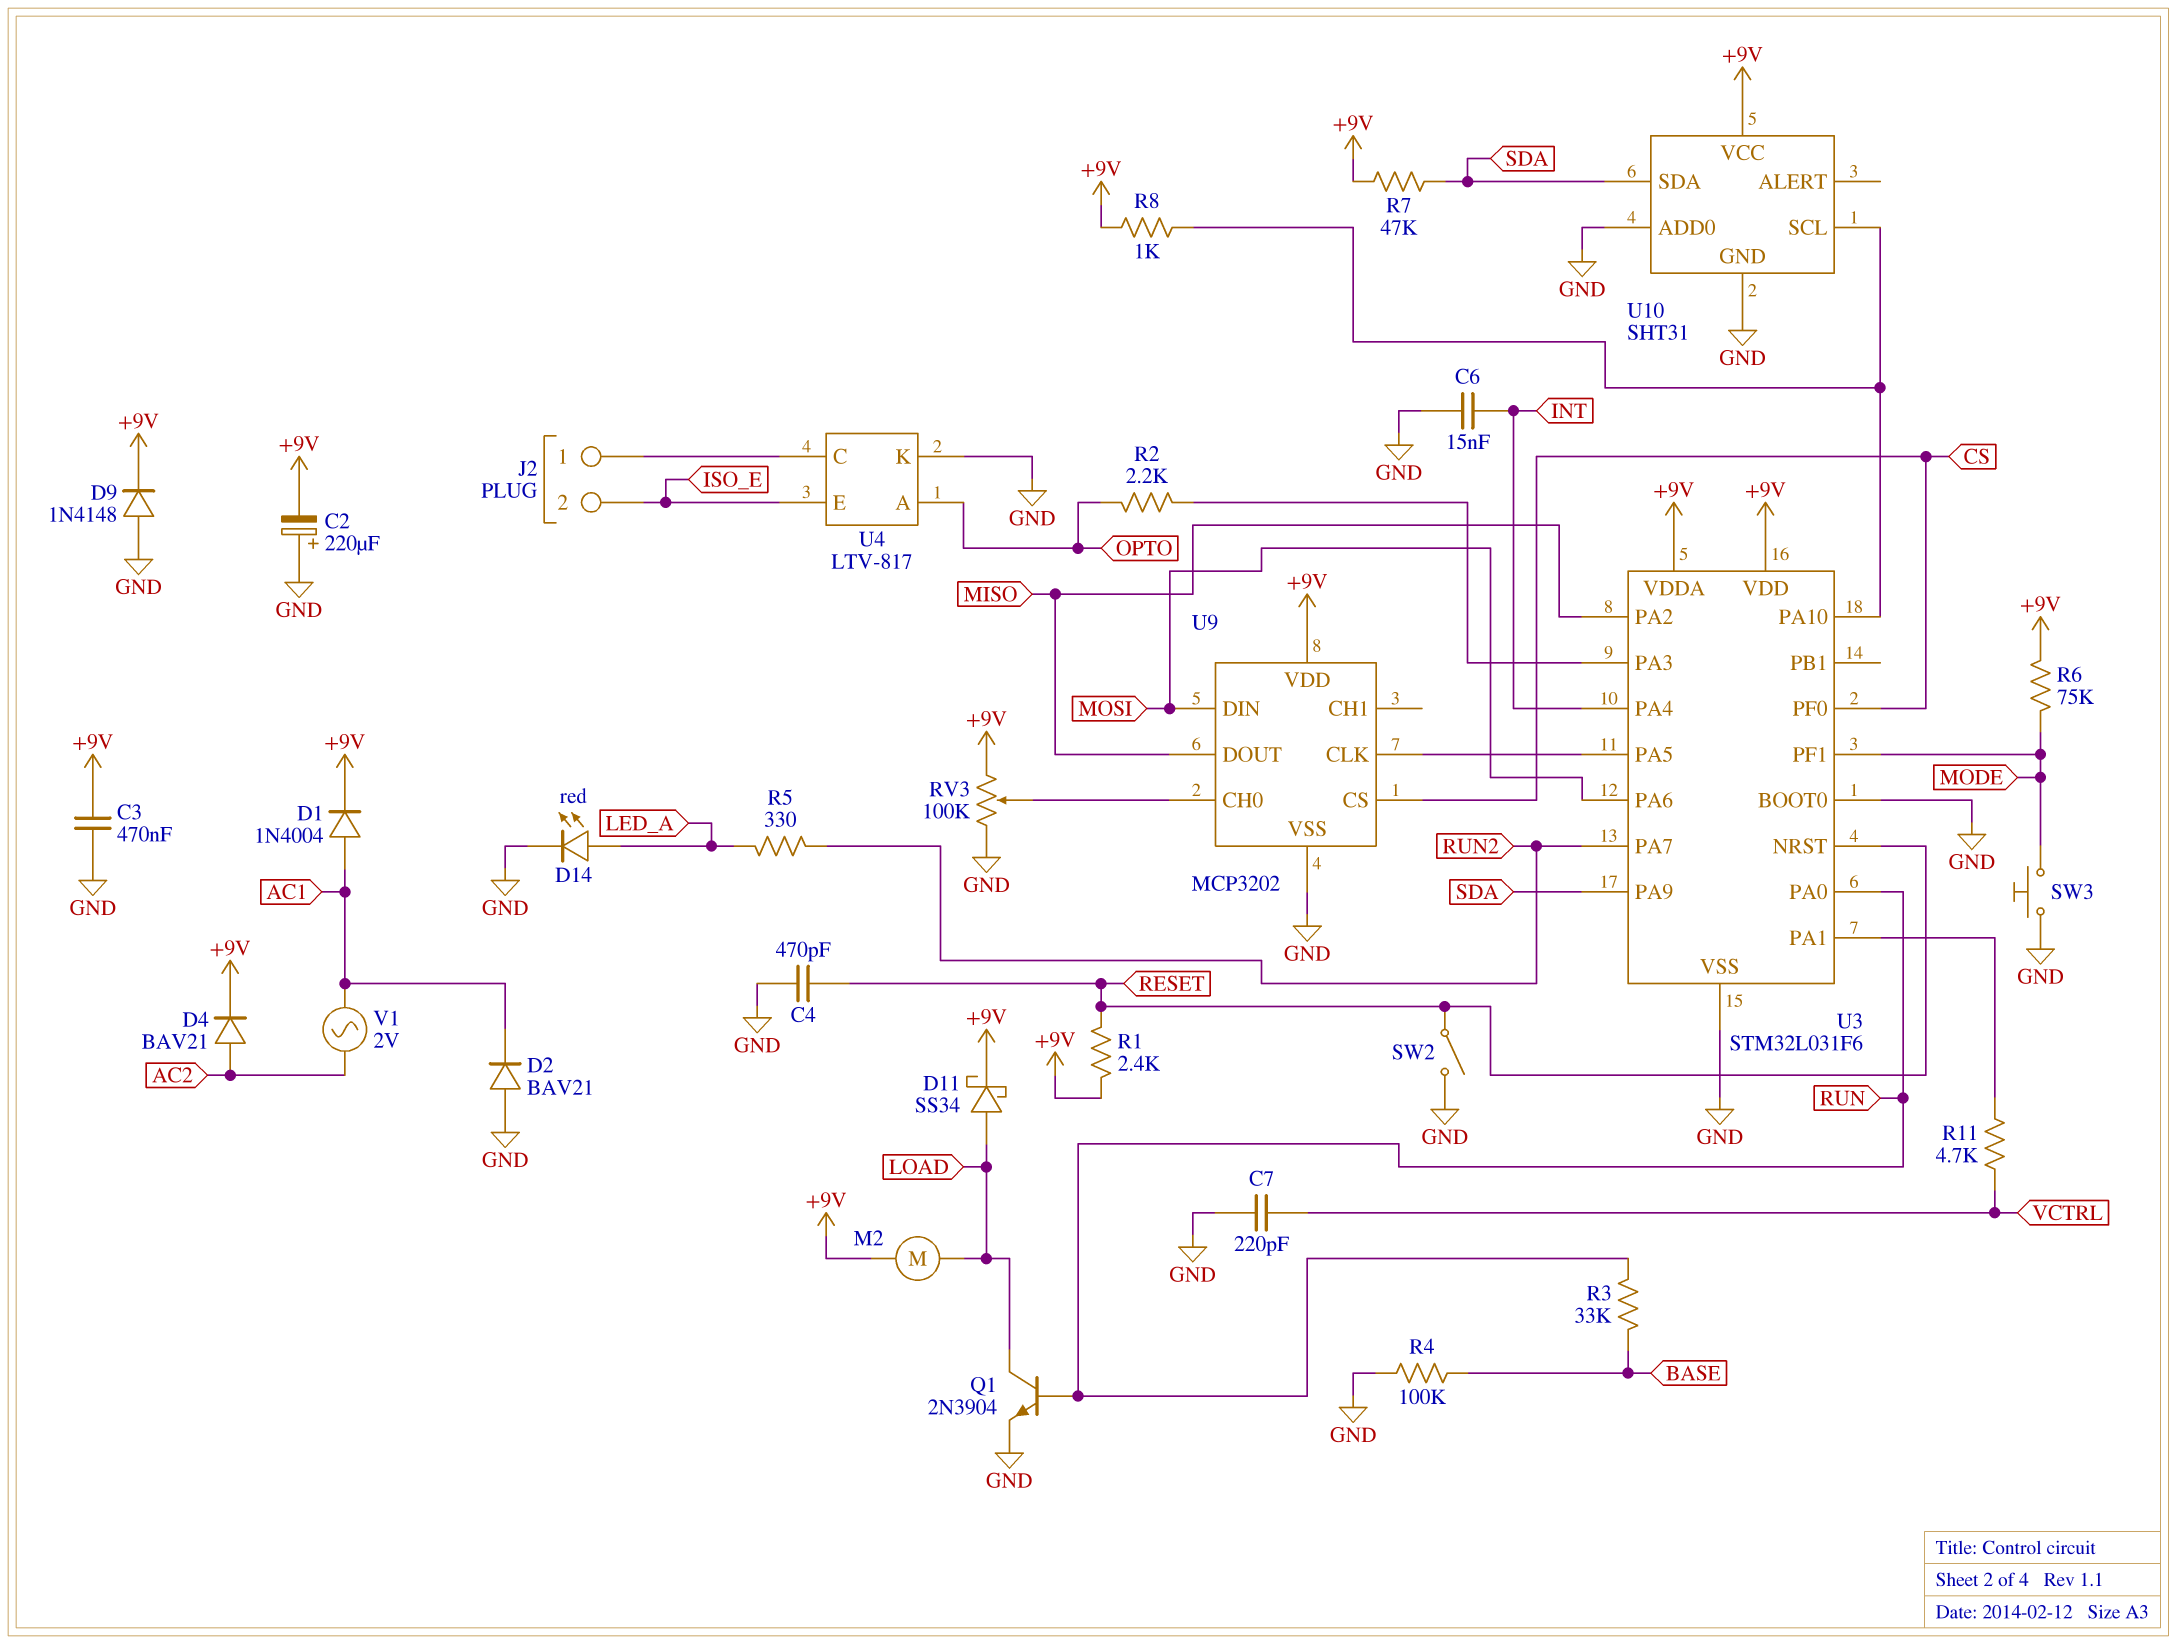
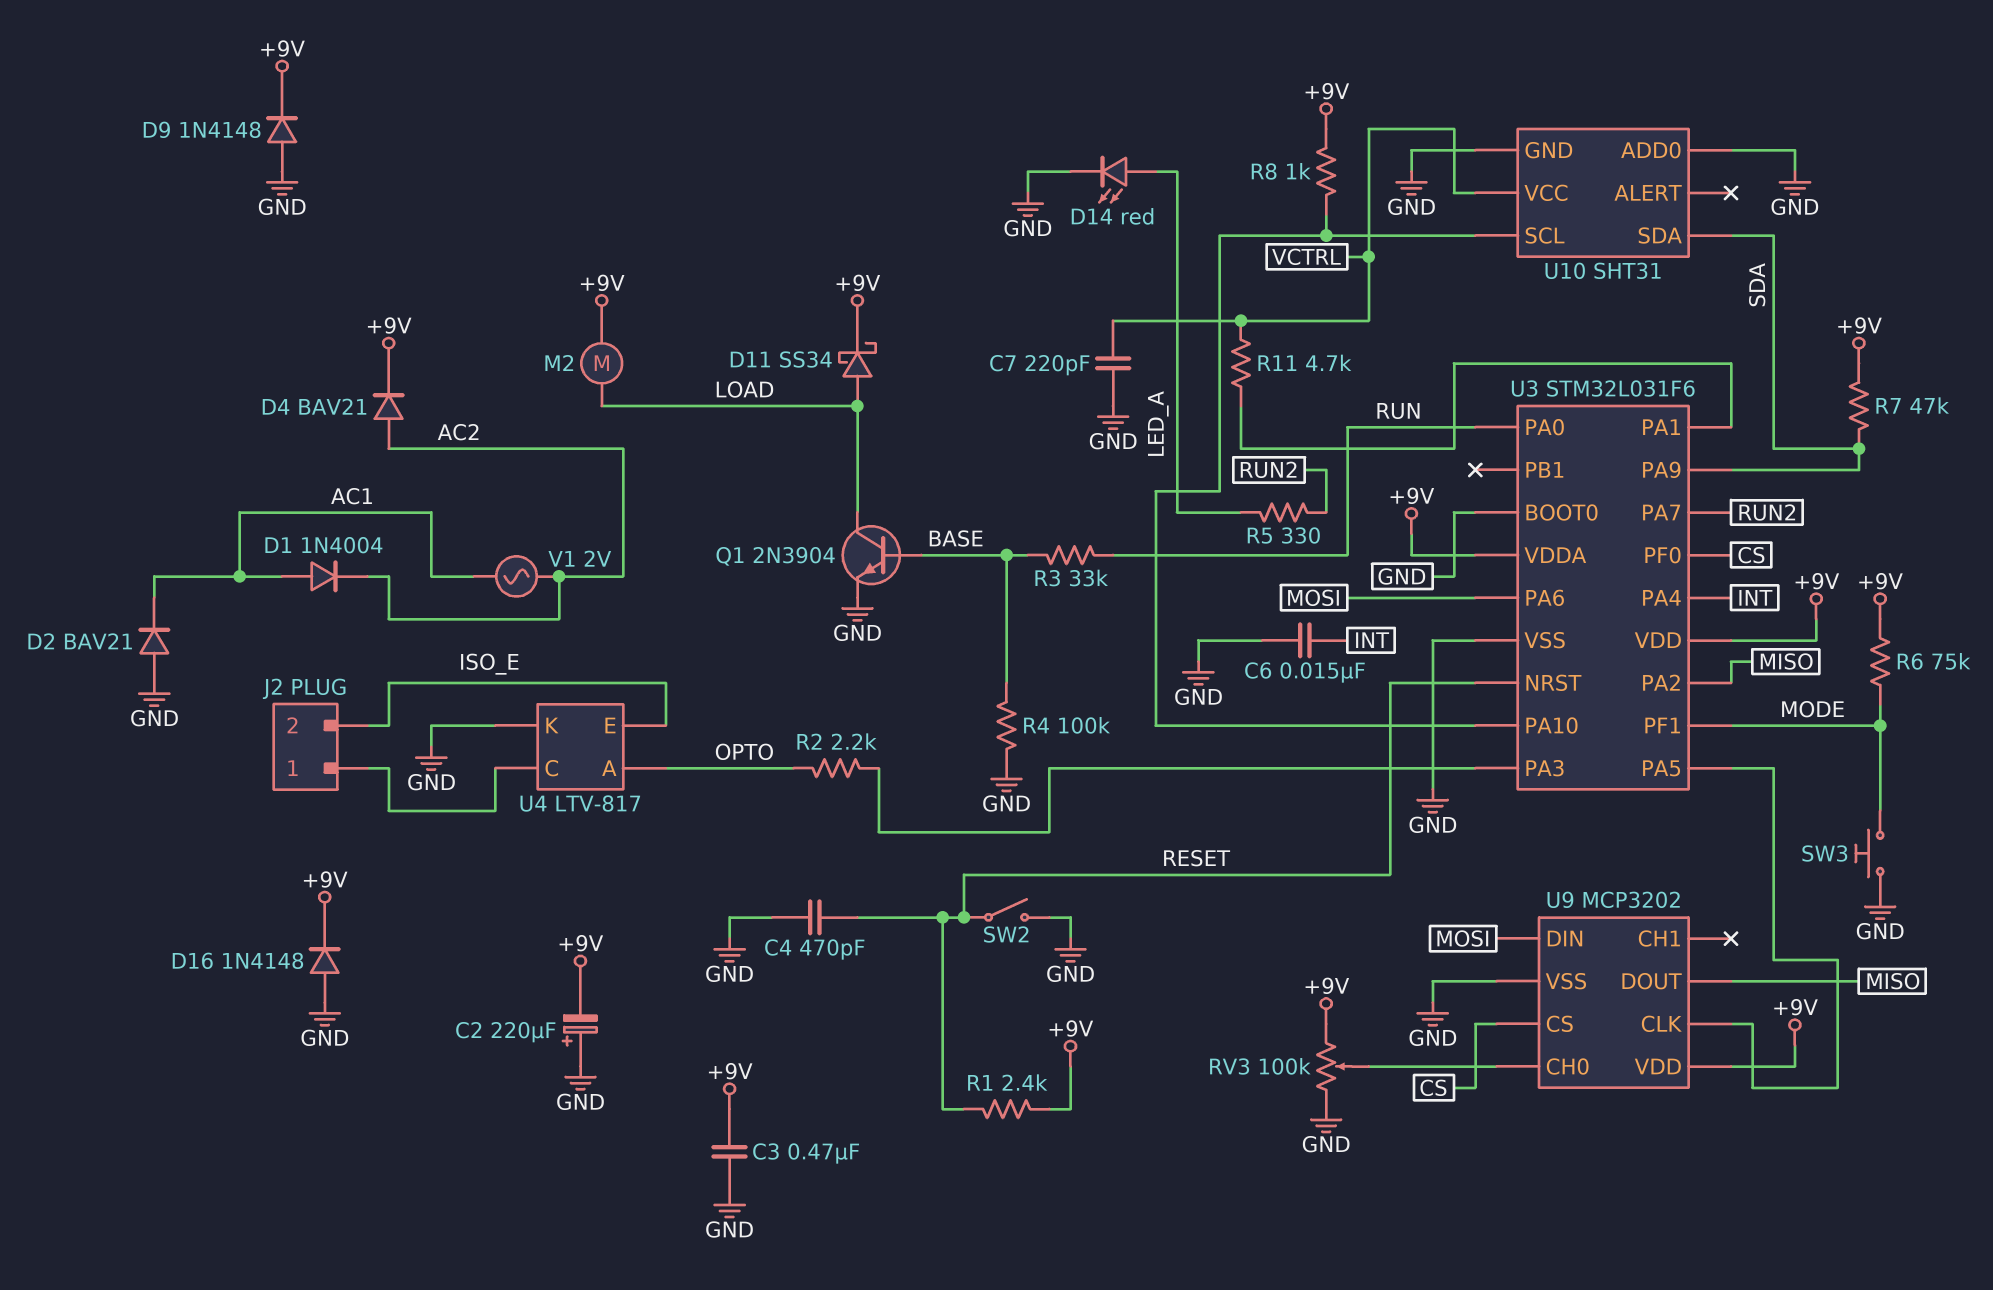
D1: diode 1N4004 (A AC1, K +9V) -> diode 1N4004 (A AC1, K AC2)
D16: none -> diode 1N4148 (A GND, K +9V)
Q1: NPN 2N3904 (B RUN, C LOAD, E GND) -> NPN 2N3904 (B BASE, C LOAD, E GND)
U10 pin VCC: +9V -> VCTRL

